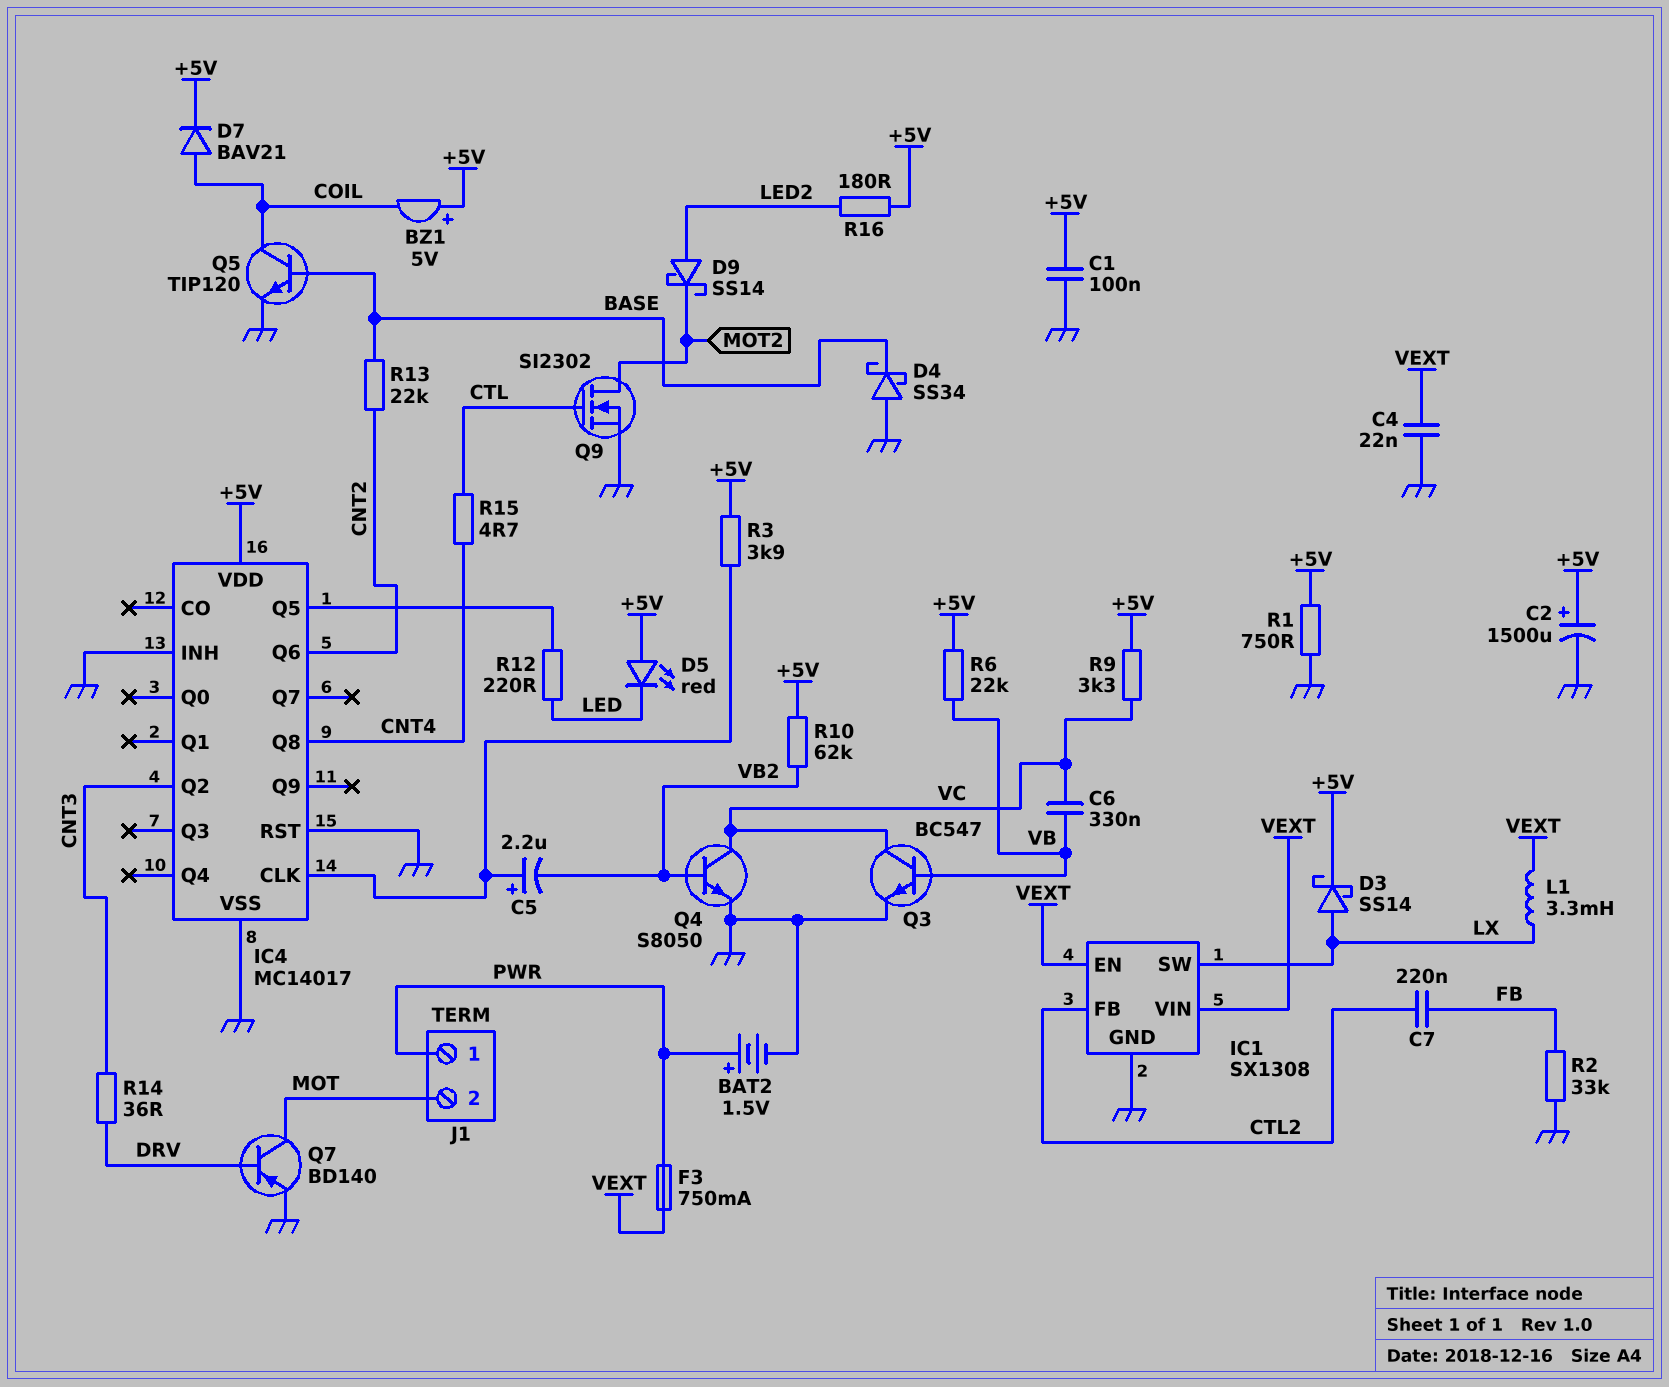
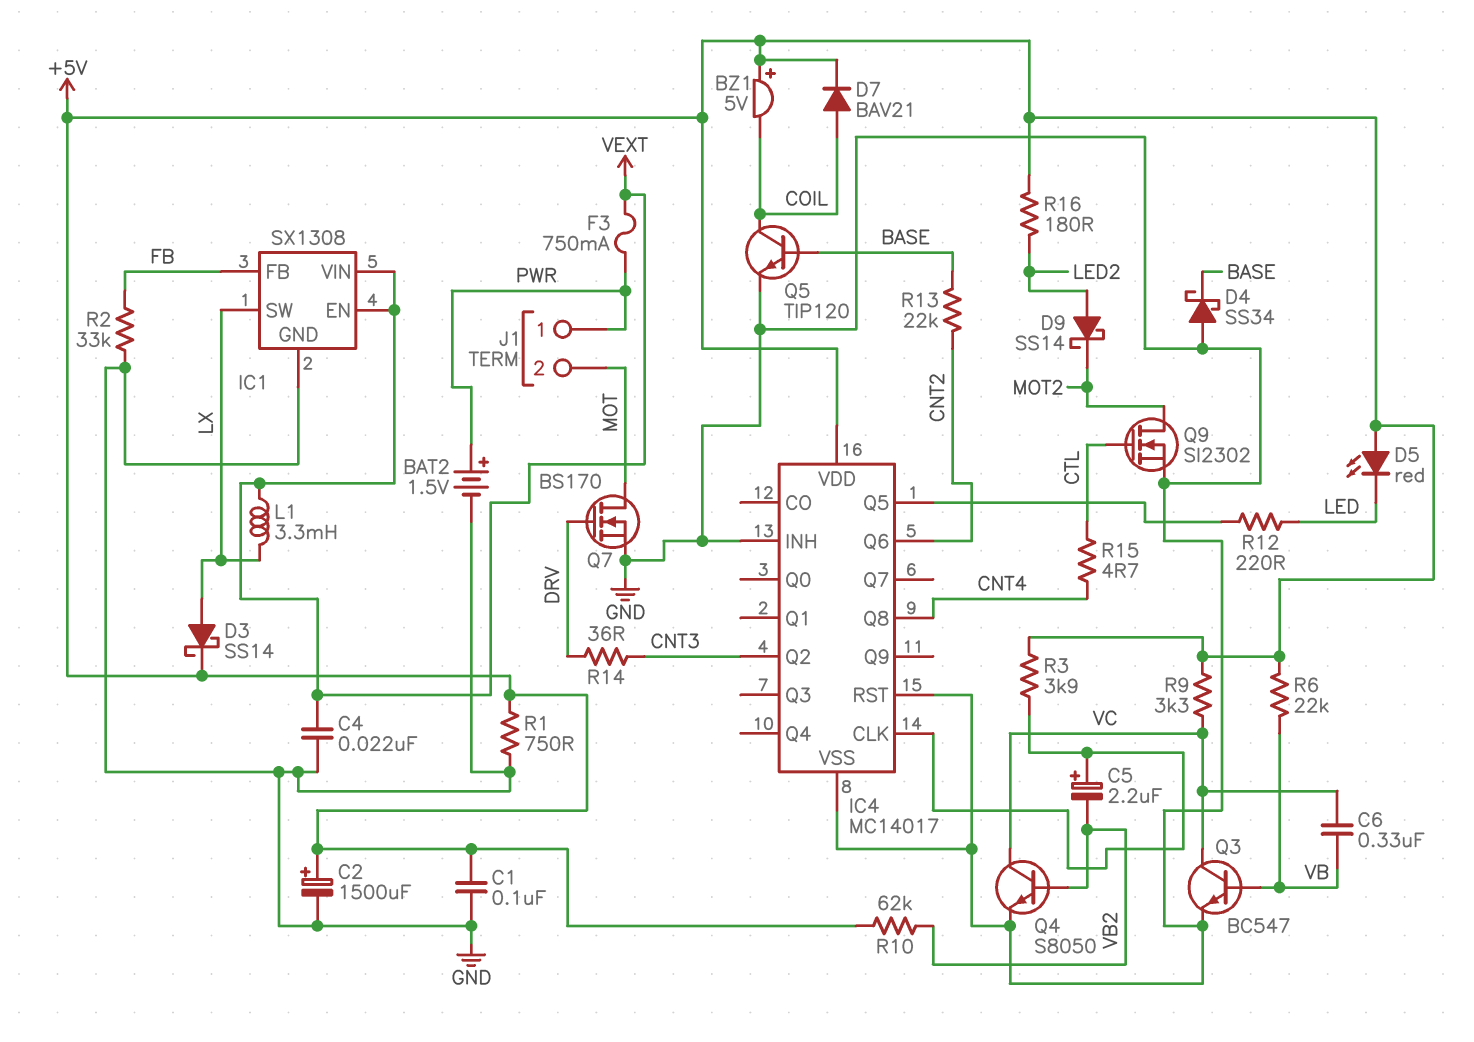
C7: 220nF (CTL2, FB) -> none
IC1 pin FB: CTL2 -> FB
Q7: PNP BD140 (B DRV, C MOT, E GND) -> NMOS BS170 (G DRV, D MOT, S GND)

